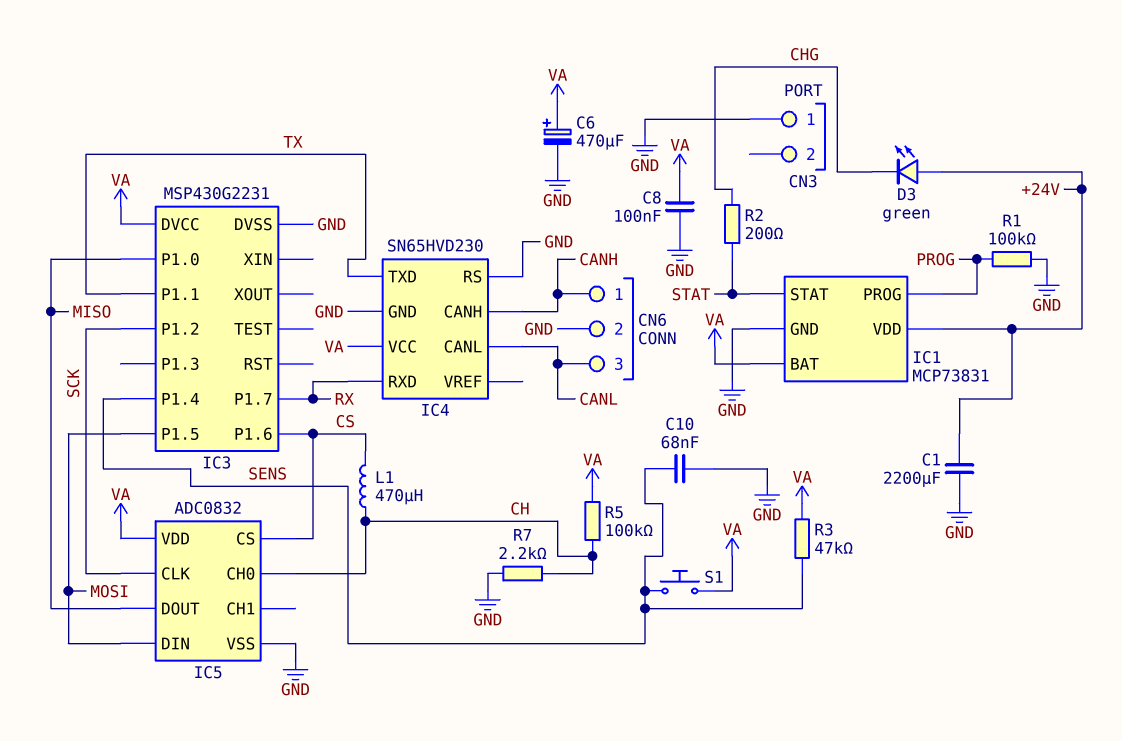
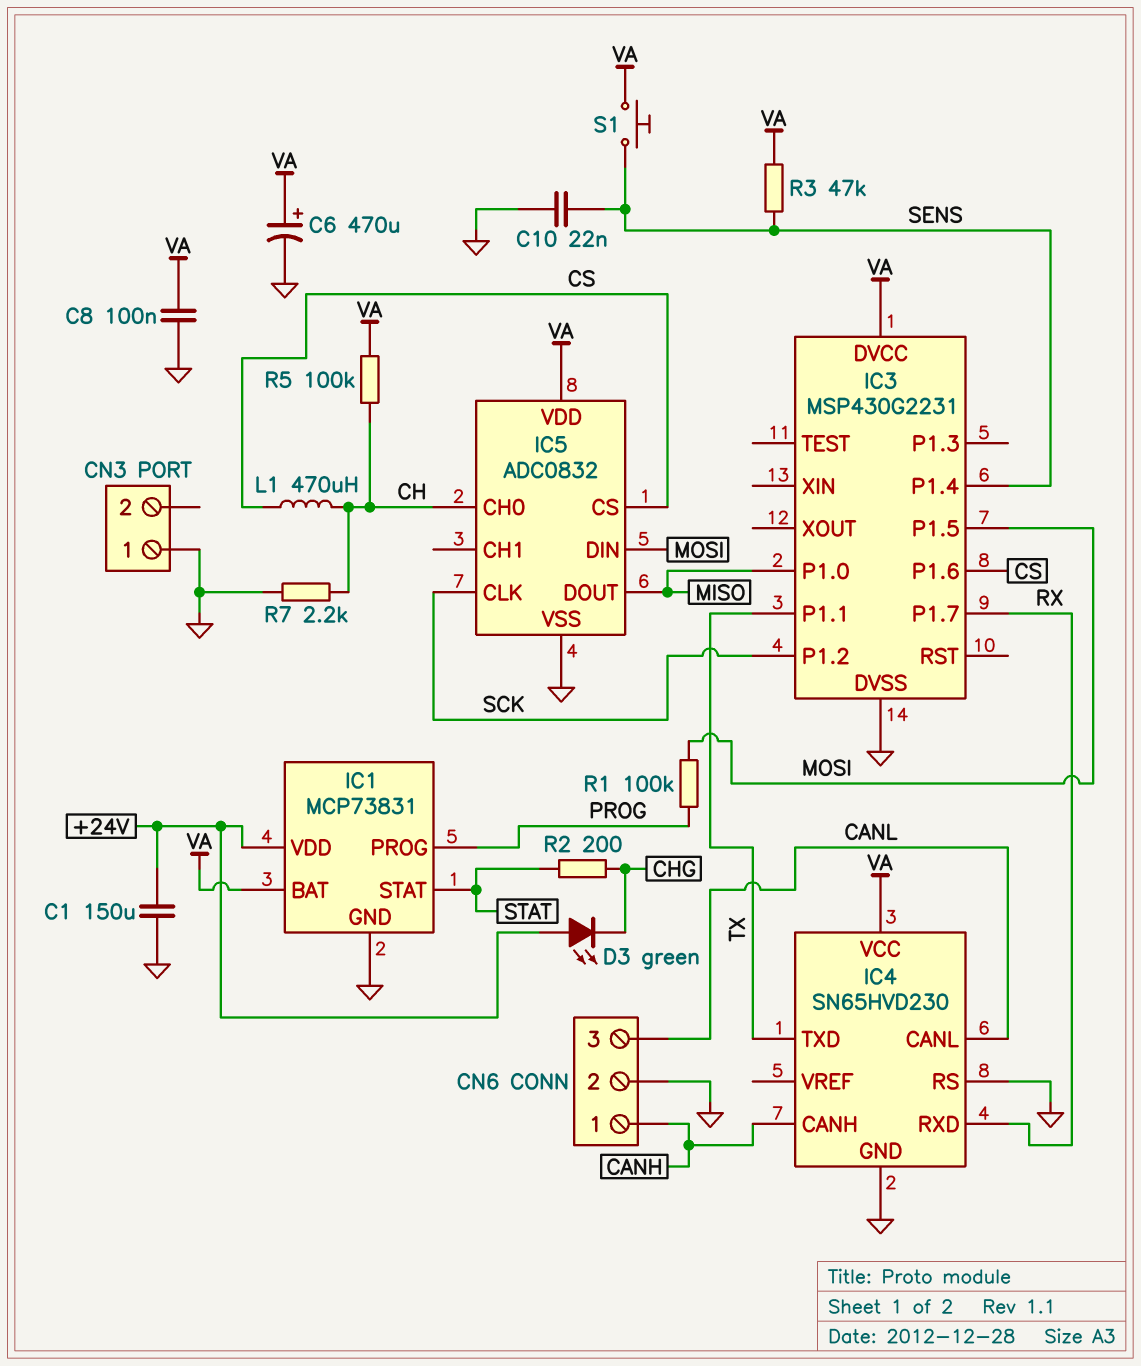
C1: 2200uF (+24V, GND) -> 150uF (+24V, GND)
C10: 68nF (GND, SENS) -> 22nF (GND, SENS)
R1: 100k (GND, PROG) -> 100k (MOSI, PROG)

